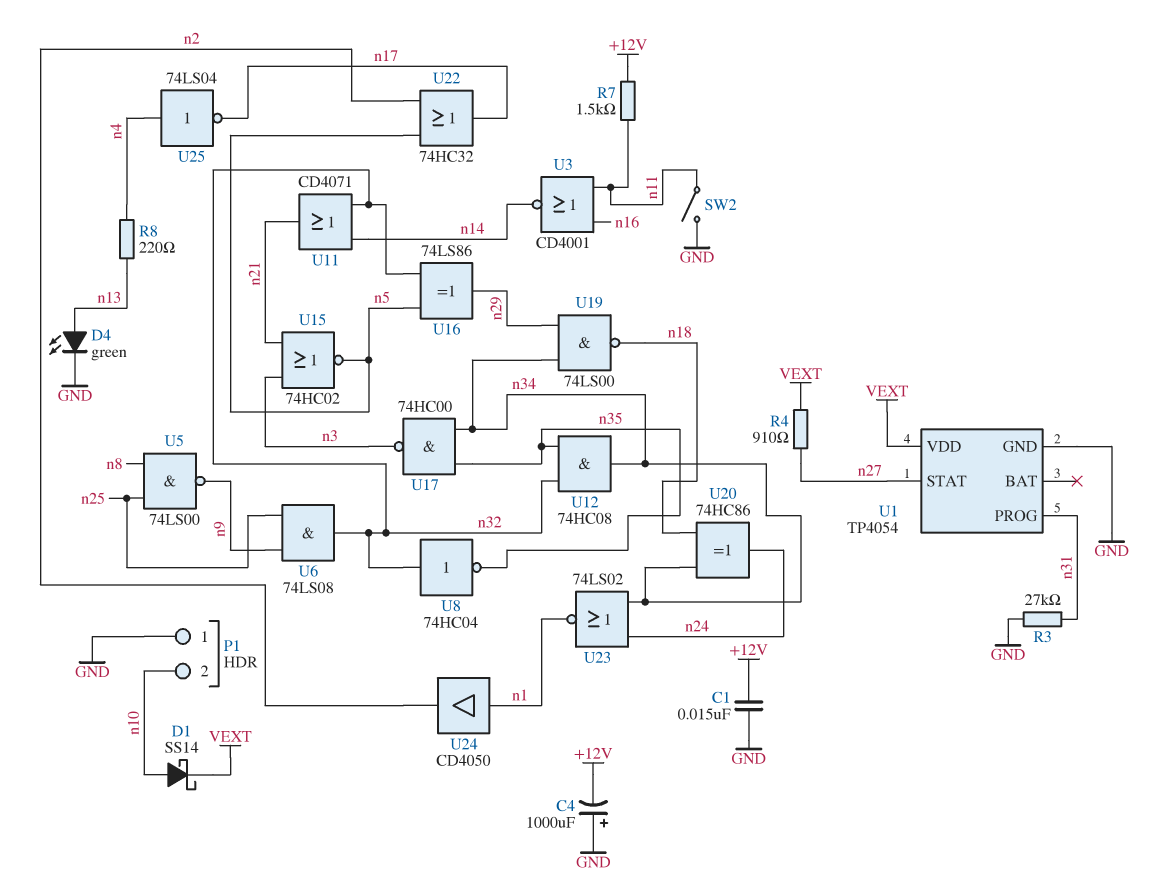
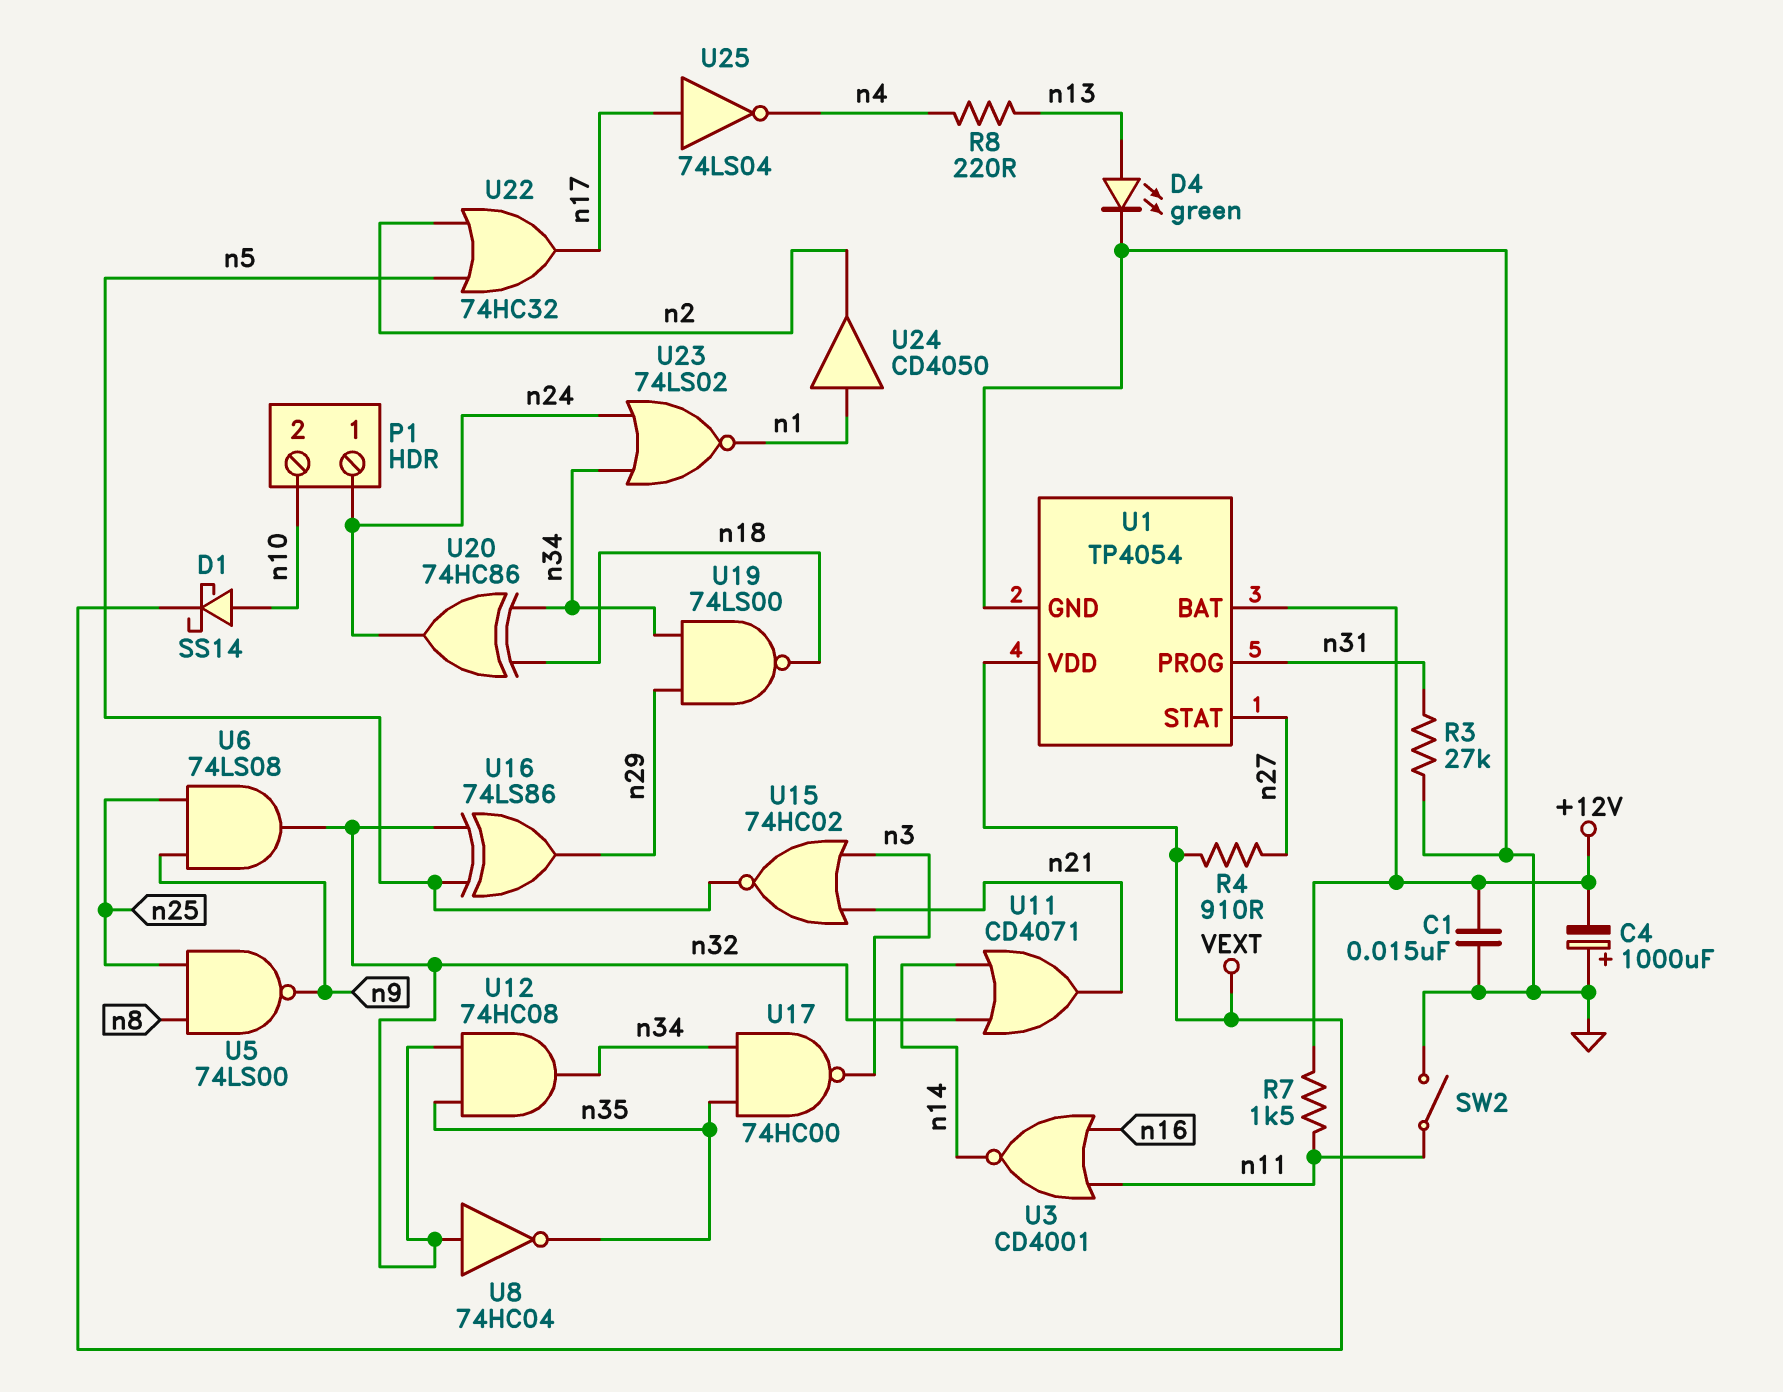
P1 pin 1: GND -> n24
U1 pin BAT: none -> +12V
U25: NOT 74LS04 (in n4, out n17) -> NOT 74LS04 (in n17, out n4)

